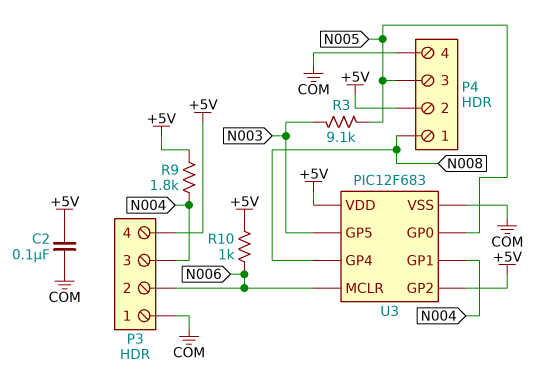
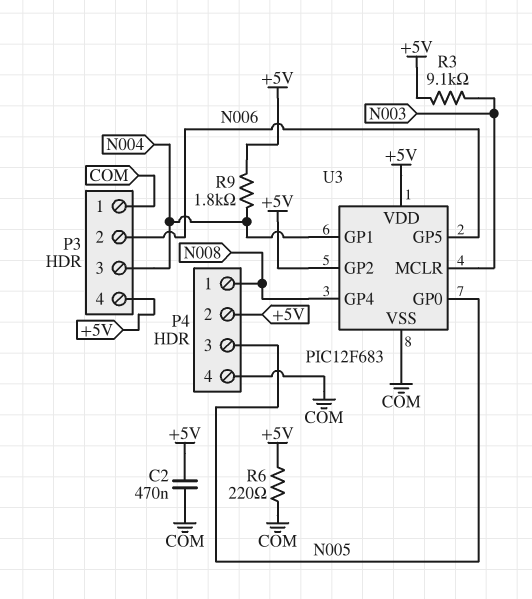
C2: 100nF (+5V, COM) -> 470nF (+5V, COM)
R3: 9.1k (N003, N005) -> 9.1k (+5V, N003)
R6: none -> 220 (+5V, COM)
R10: 1k (+5V, N006) -> none
U3 pin GP5: N003 -> N006
U3 pin MCLR: N006 -> N003

